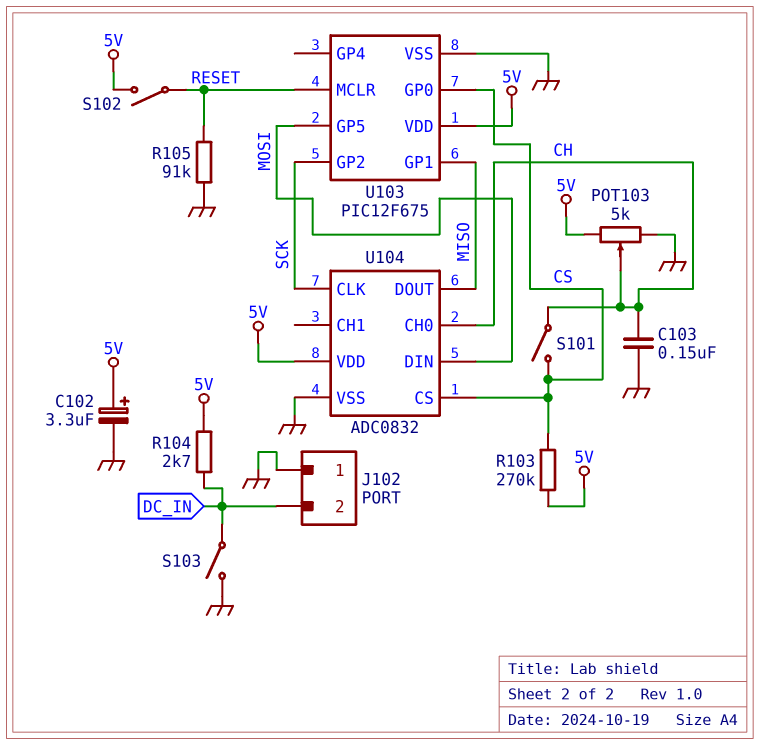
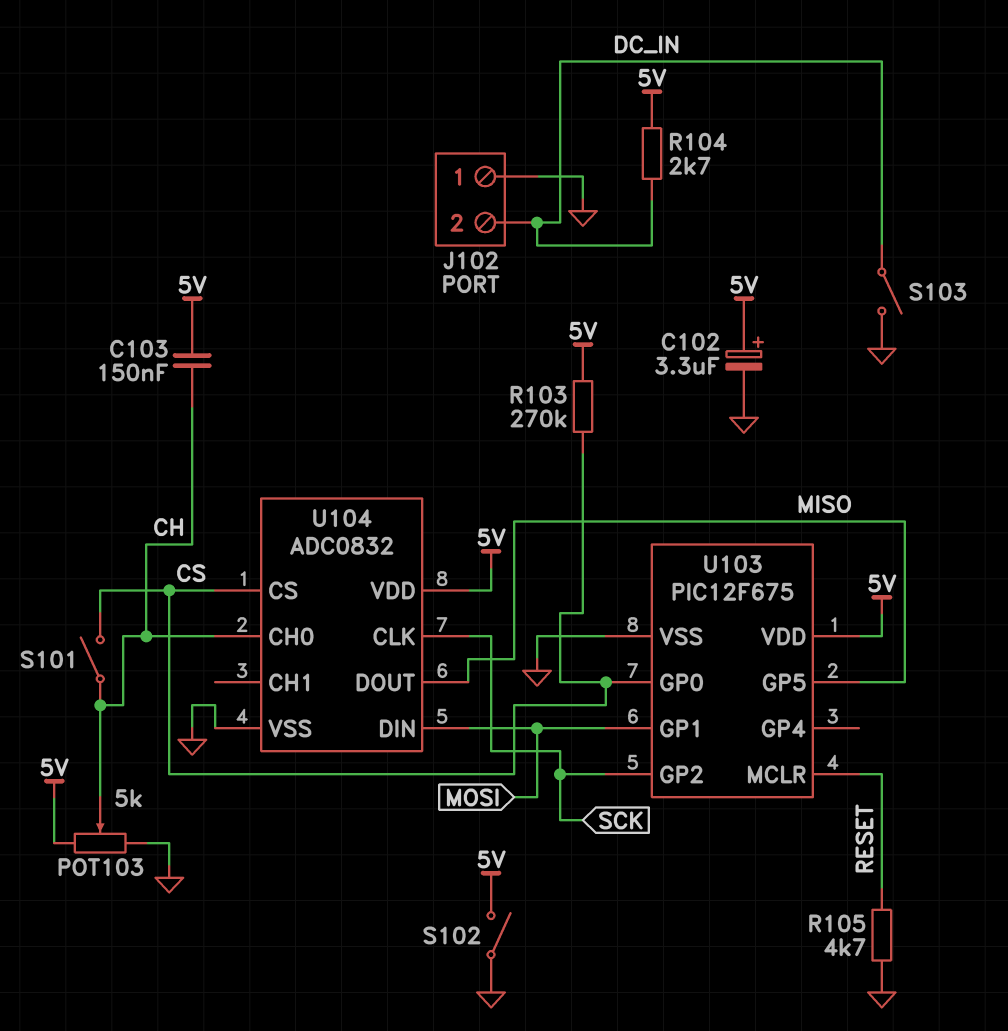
C103: 150nF (CH, GND) -> 150nF (5V, CH)
R105: 91k (GND, RESET) -> 4.7k (GND, RESET)
S102: switch (5V, RESET) -> switch (5V, GND)
U103 pin GP1: MISO -> MOSI
U103 pin GP5: MOSI -> MISO

